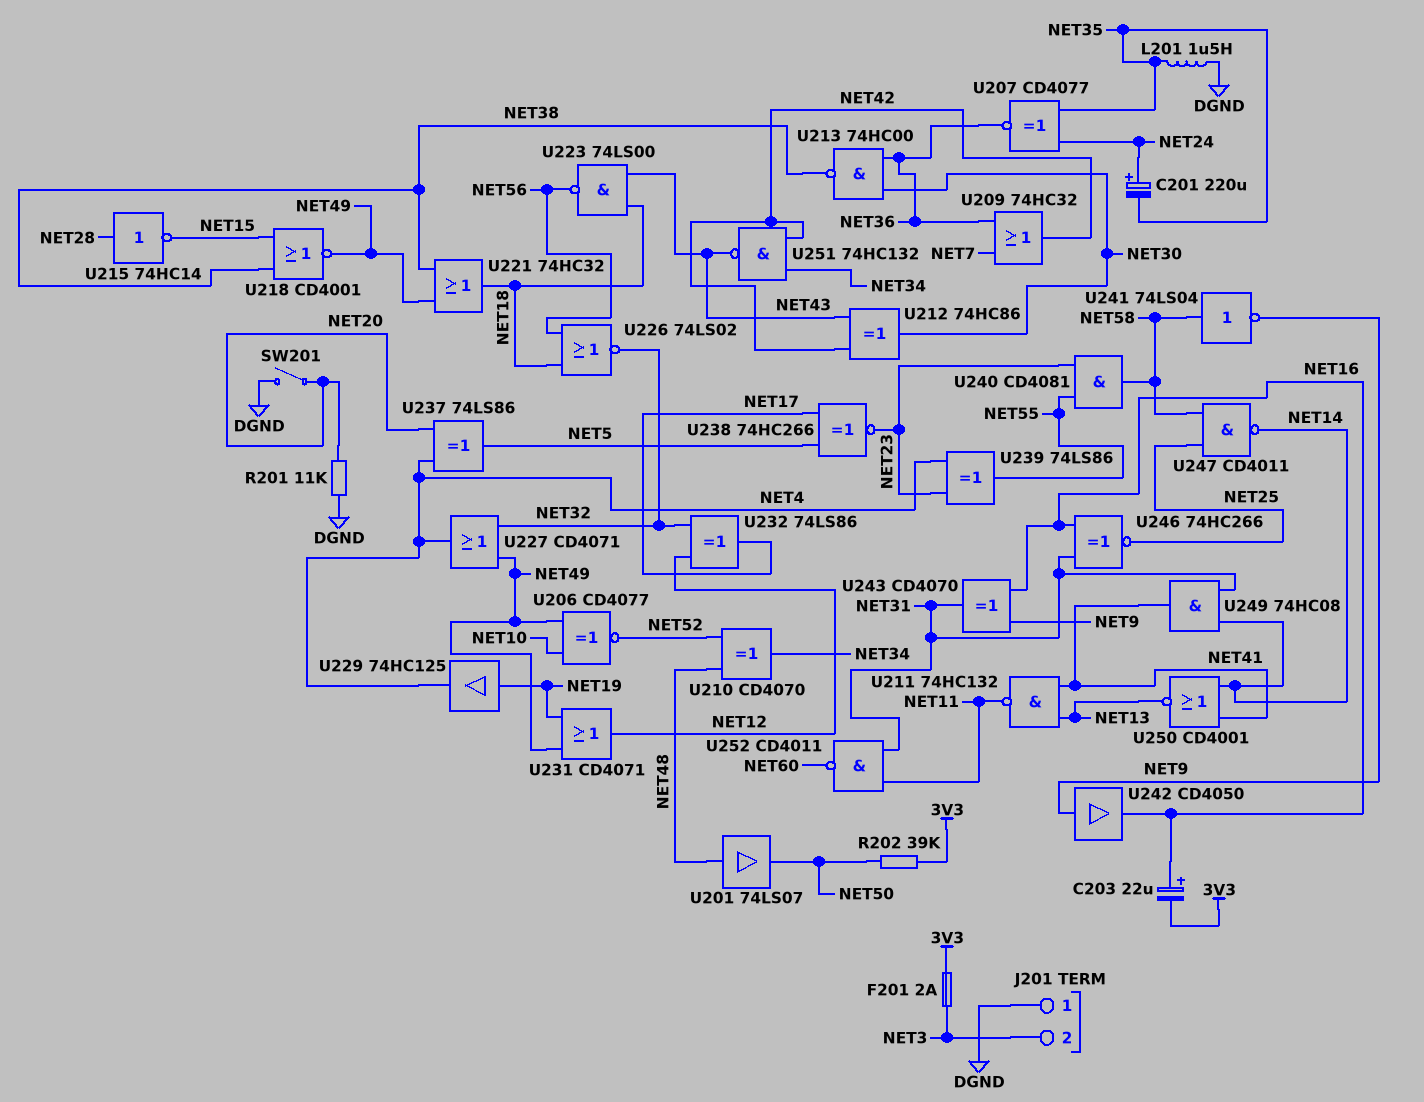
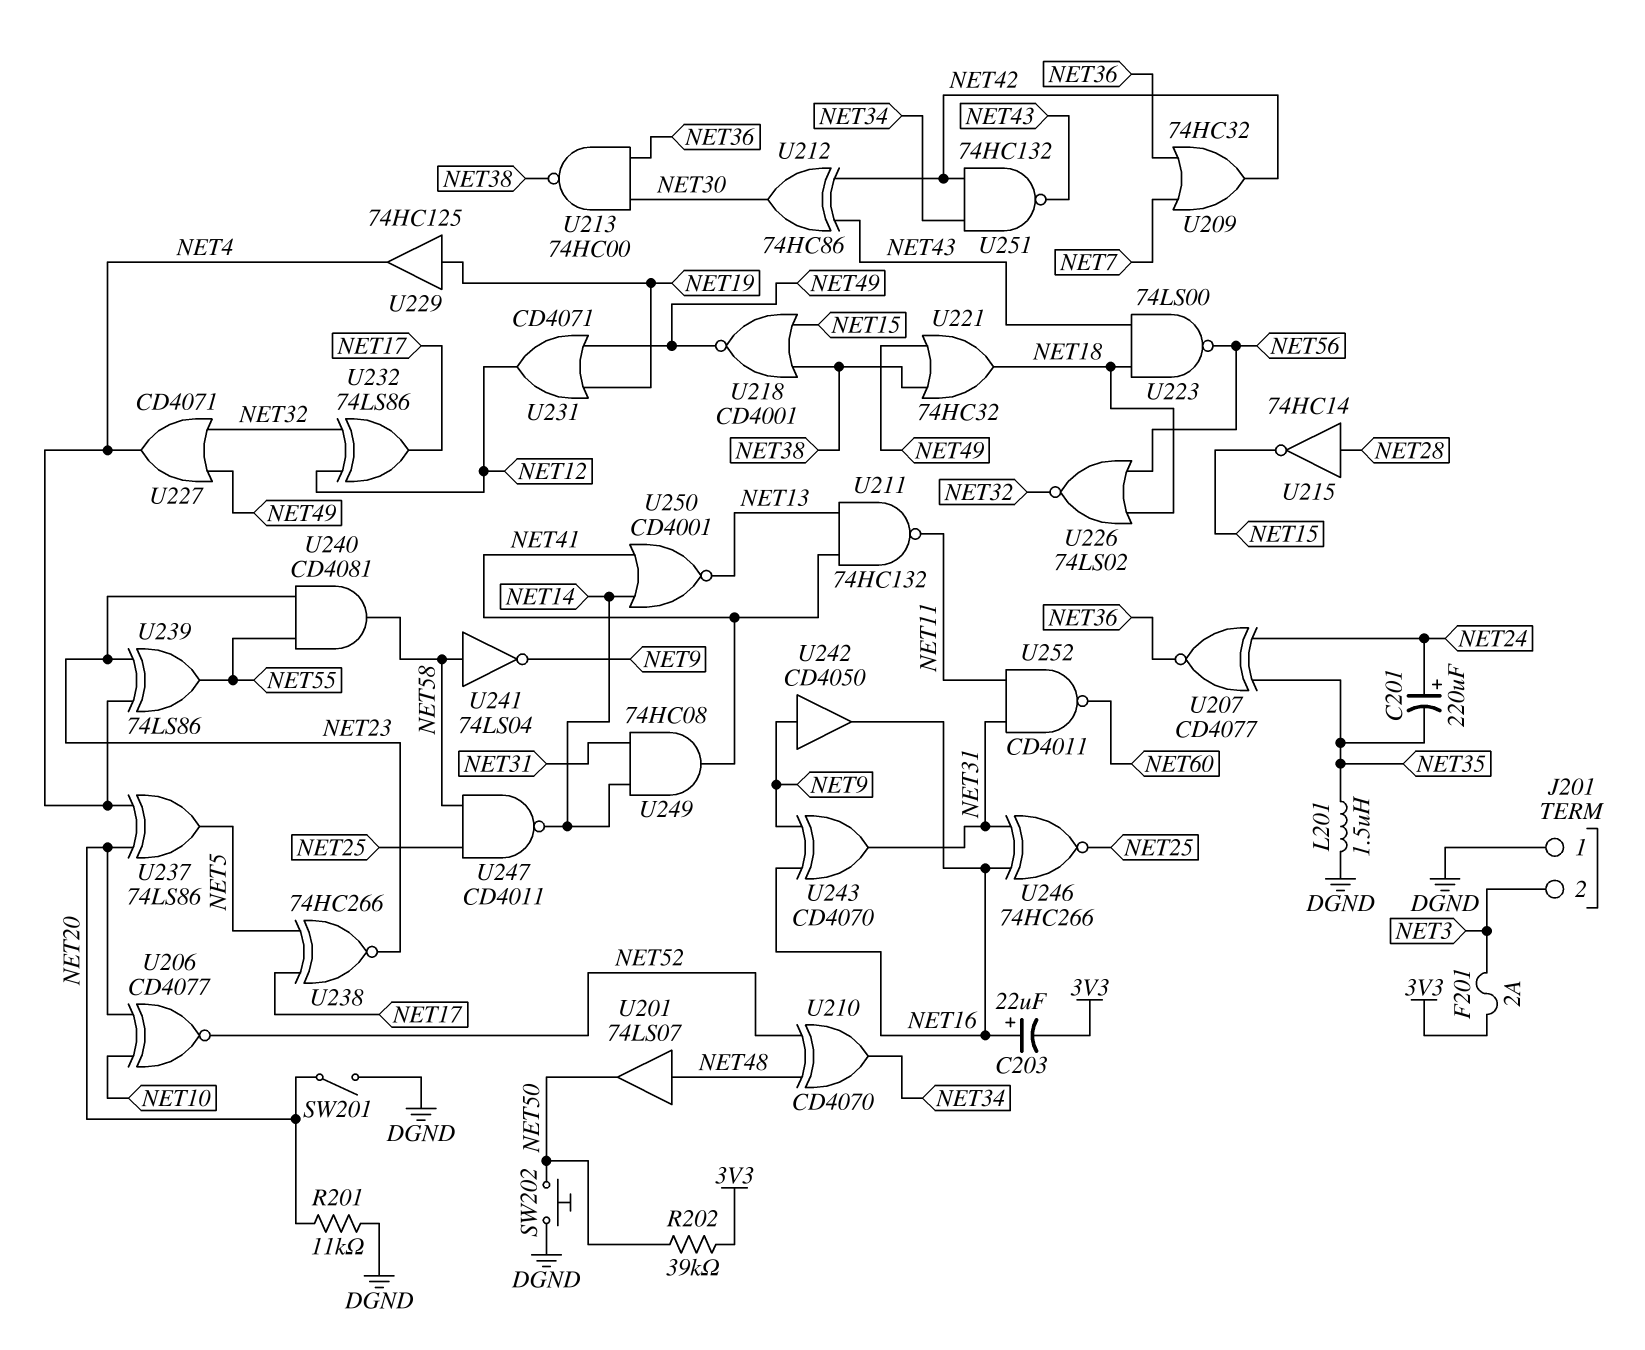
SW202: none -> button (DGND, NET50)
U206: XNOR CD4077 (in NET10, in NET49, out NET52) -> XNOR CD4077 (in NET10, in NET20, out NET52)

